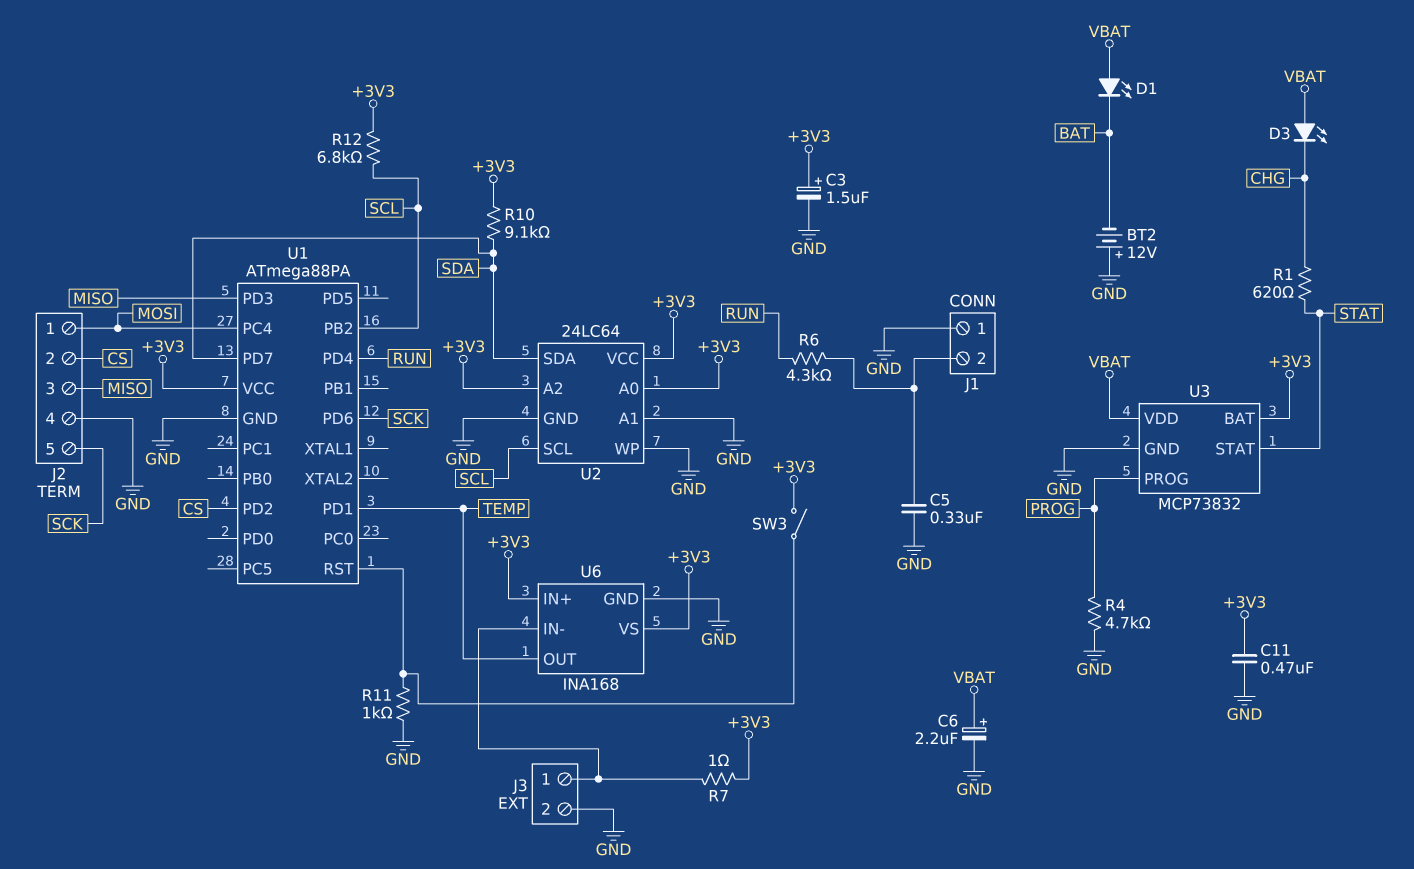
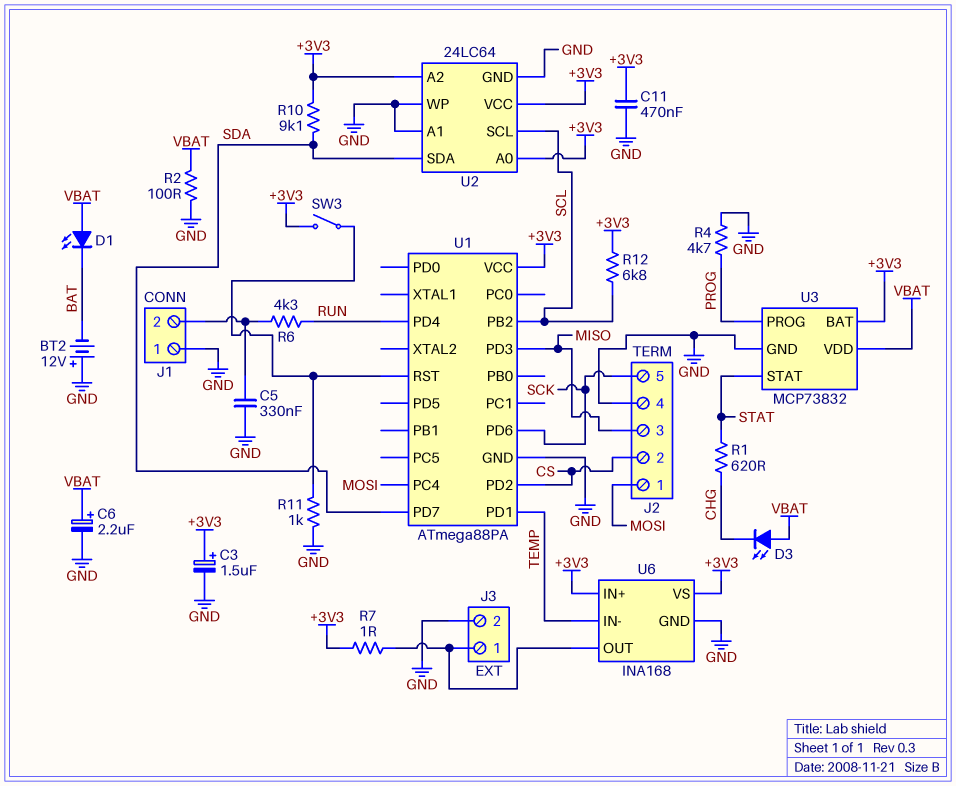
R2: none -> 100 (GND, VBAT)
U6 pin IN-: J3/1 -> TEMP
U6 pin OUT: TEMP -> J3/1

